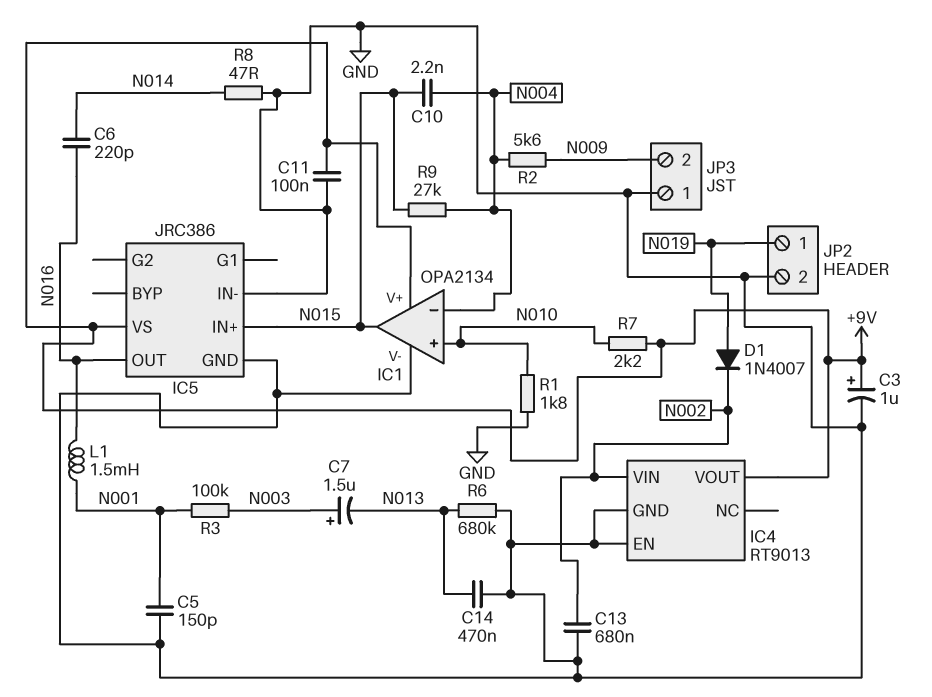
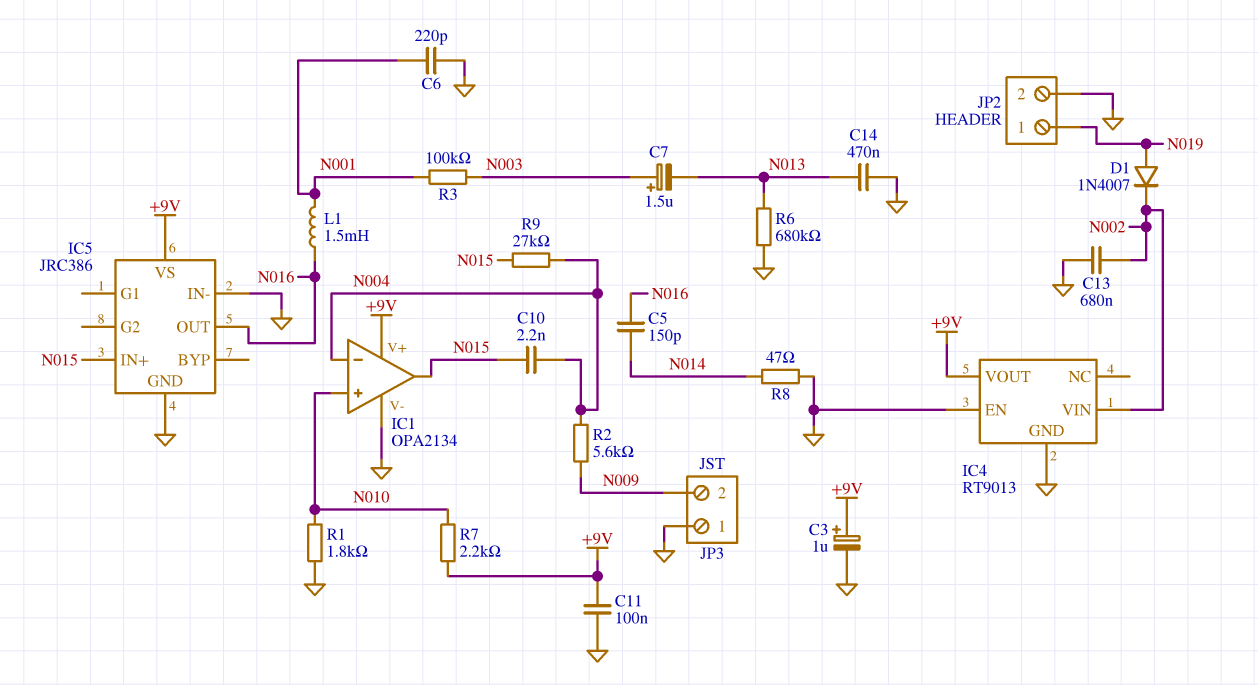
C5: 150pF (GND, N001) -> 150pF (N014, N016)
C6: 220pF (N014, N016) -> 220pF (GND, N001)

